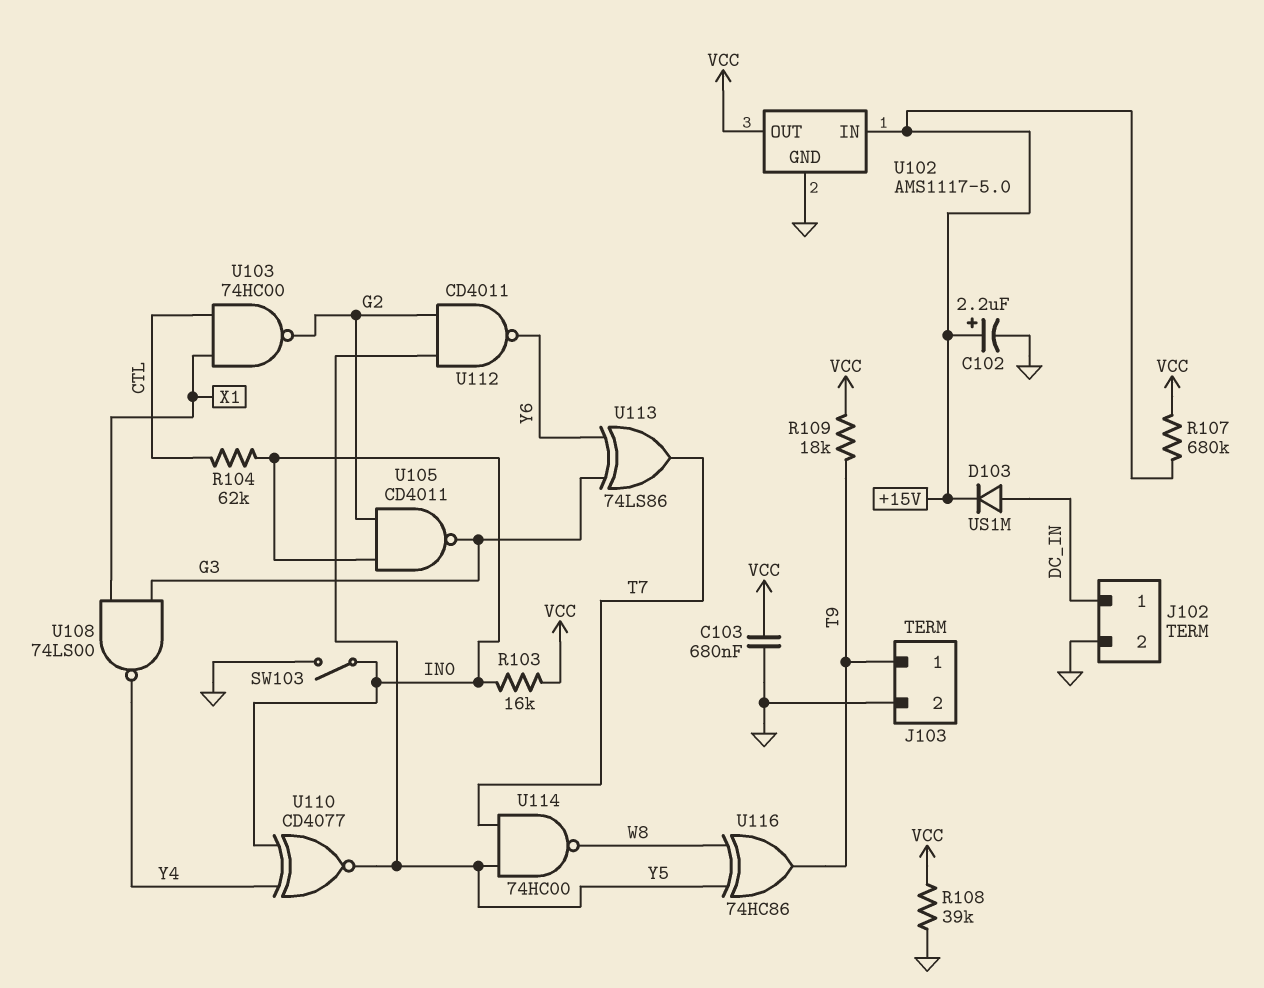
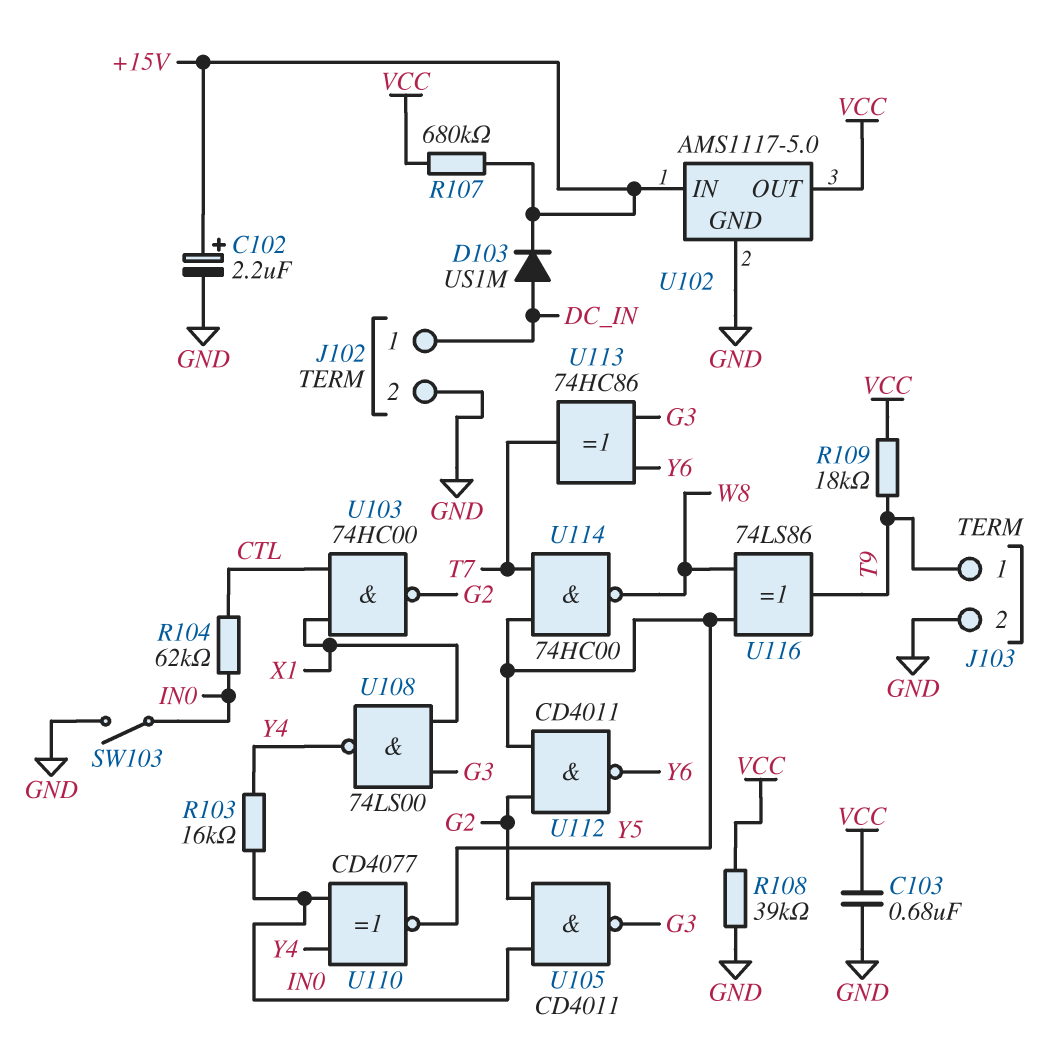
R103: 16k (IN0, VCC) -> 16k (IN0, Y4)
U113: XOR 74LS86 (in G3, in Y6, out T7) -> XOR 74HC86 (in G3, in Y6, out T7)
U116: XOR 74HC86 (in W8, in Y5, out T9) -> XOR 74LS86 (in W8, in Y5, out T9)

